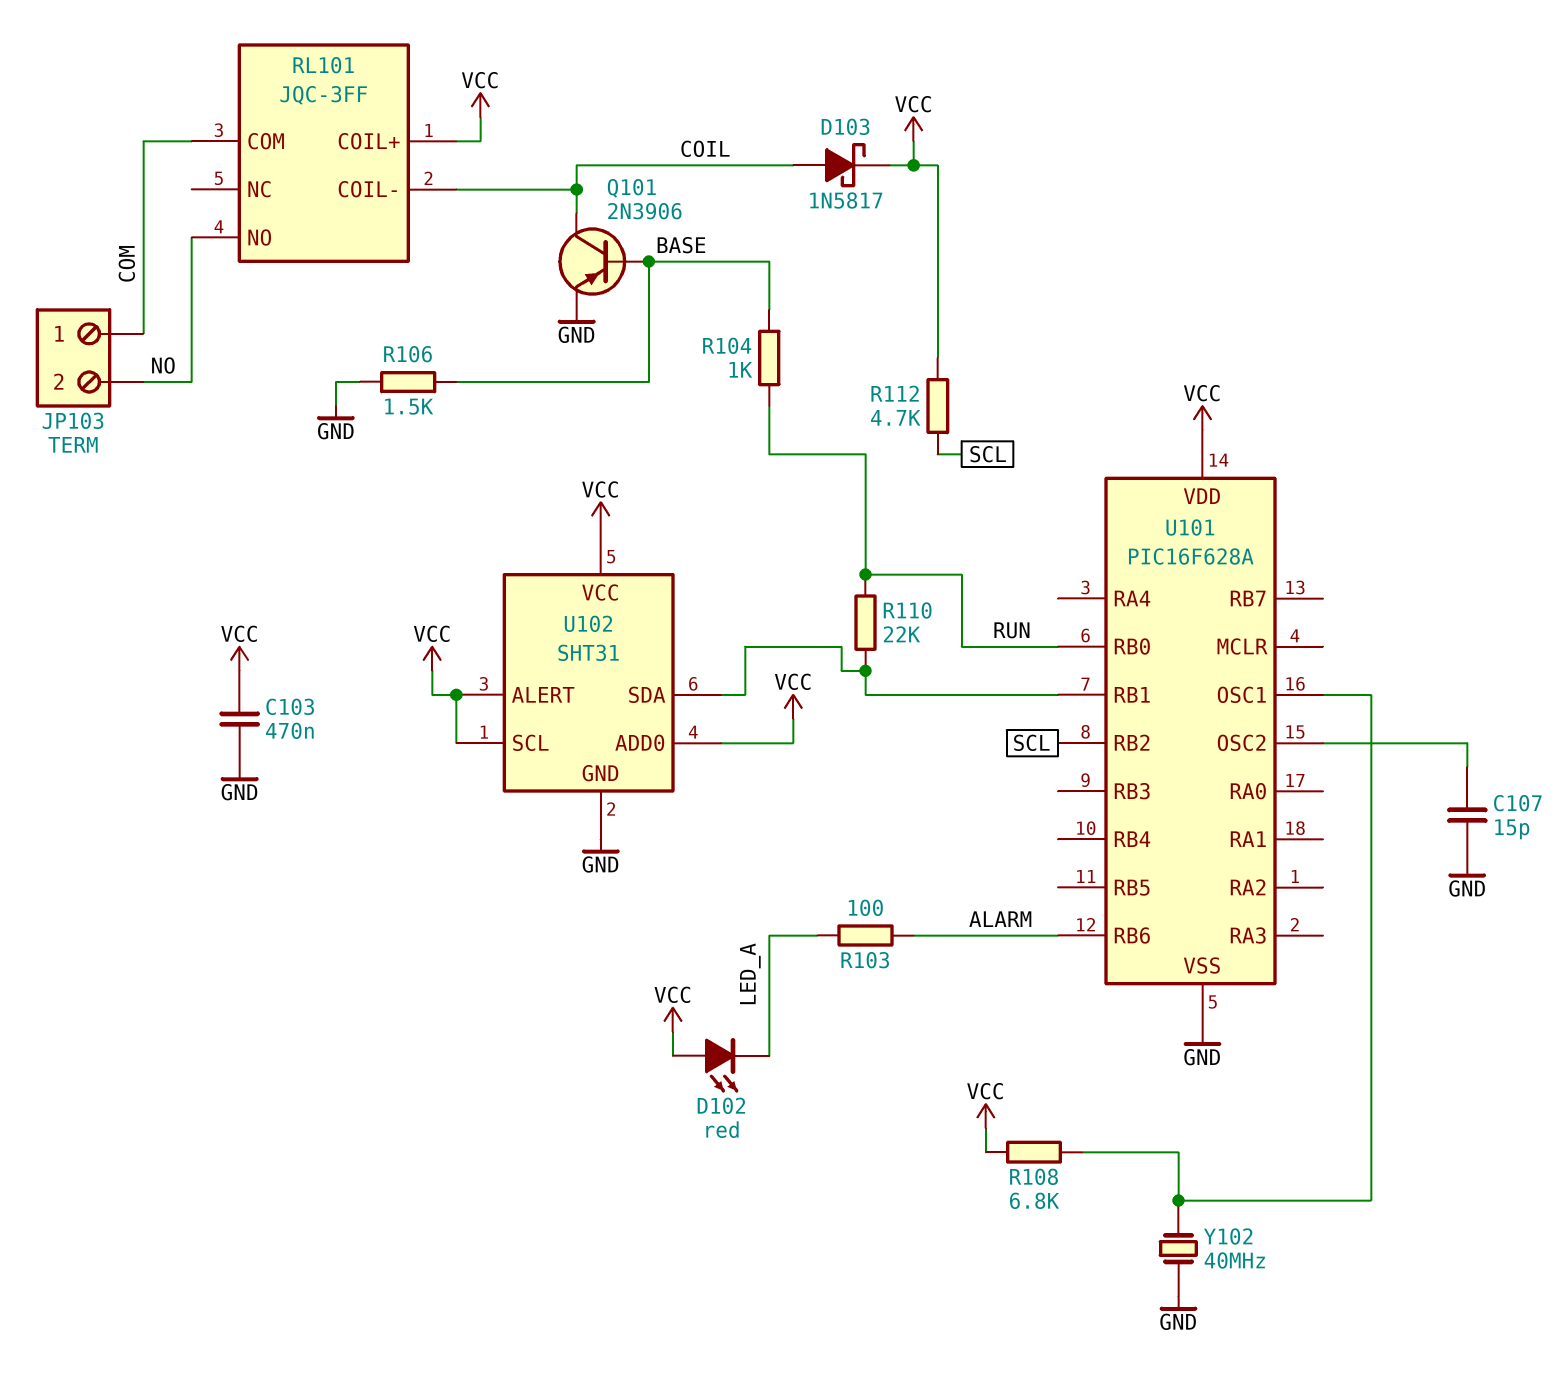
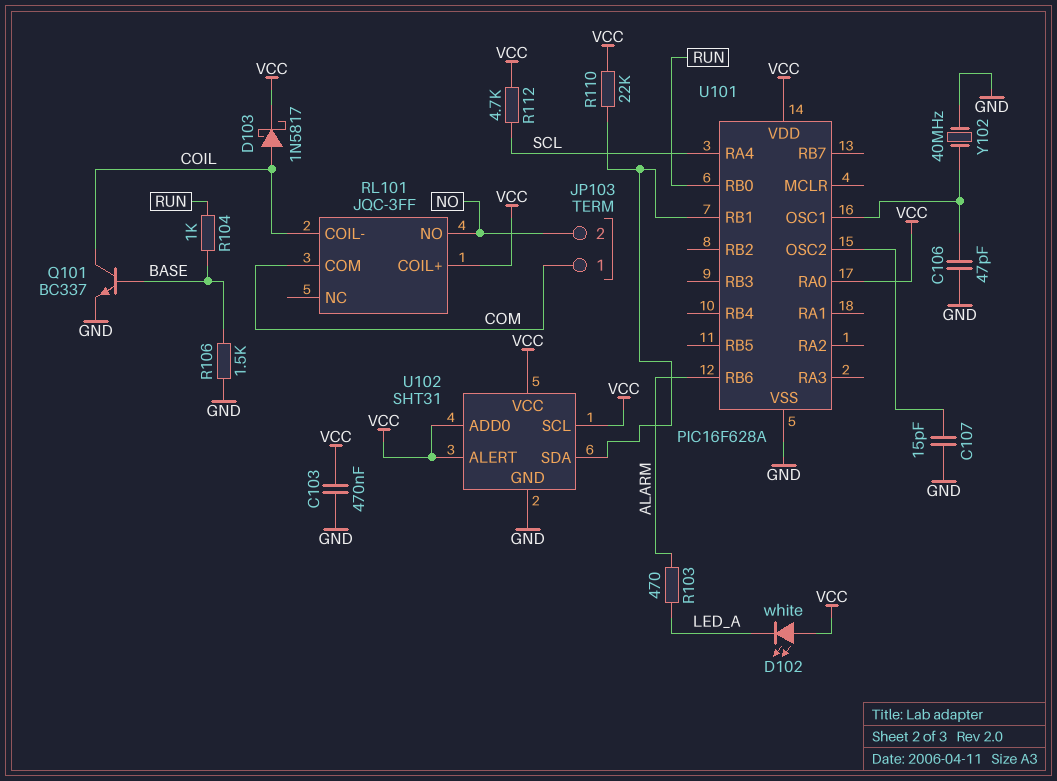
C106: none -> 47pF (GND, U101/OSC1)
D102: LED red (A VCC, K LED_A) -> LED white (A VCC, K LED_A)
Q101: PNP 2N3906 (B BASE, C COIL, E GND) -> NPN BC337 (B BASE, C COIL, E GND)
R103: 100 (ALARM, LED_A) -> 470 (ALARM, LED_A)
R108: 6.8k (U101/OSC1, VCC) -> none
R110: 22k (RUN, U101/RB1) -> 22k (U101/RB1, VCC)
U101 pin RA0: none -> VCC
U101 pin RA4: none -> SCL
U101 pin RB2: SCL -> none

